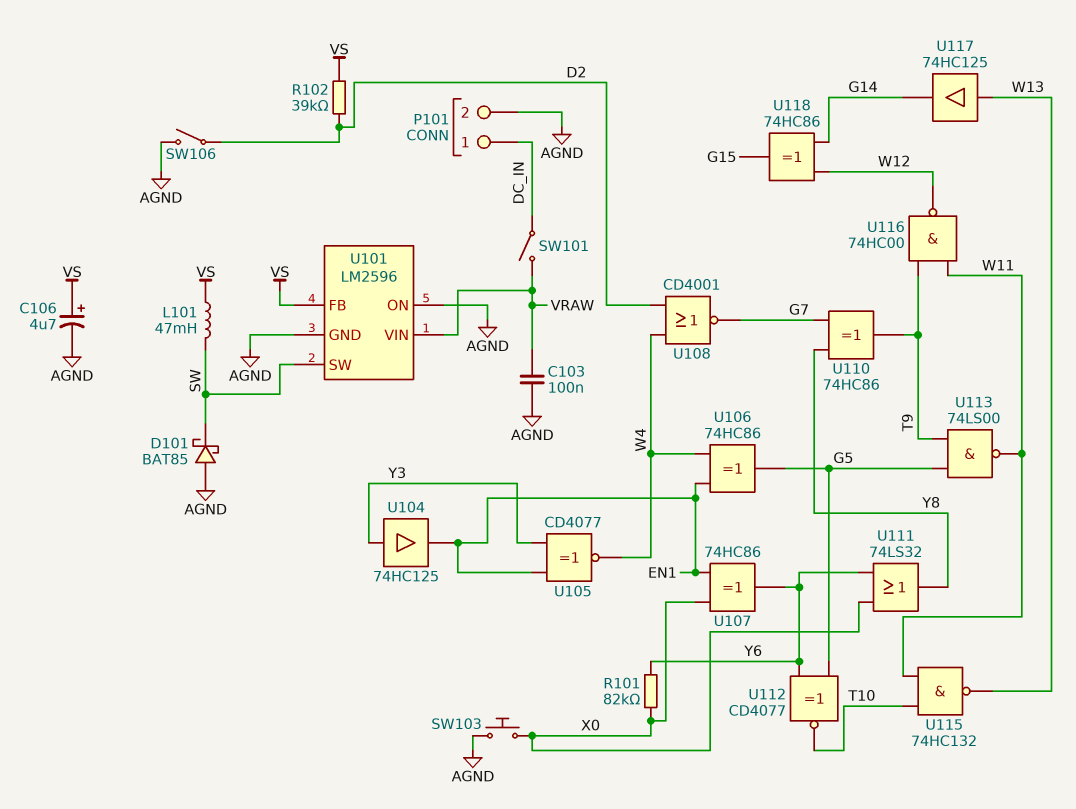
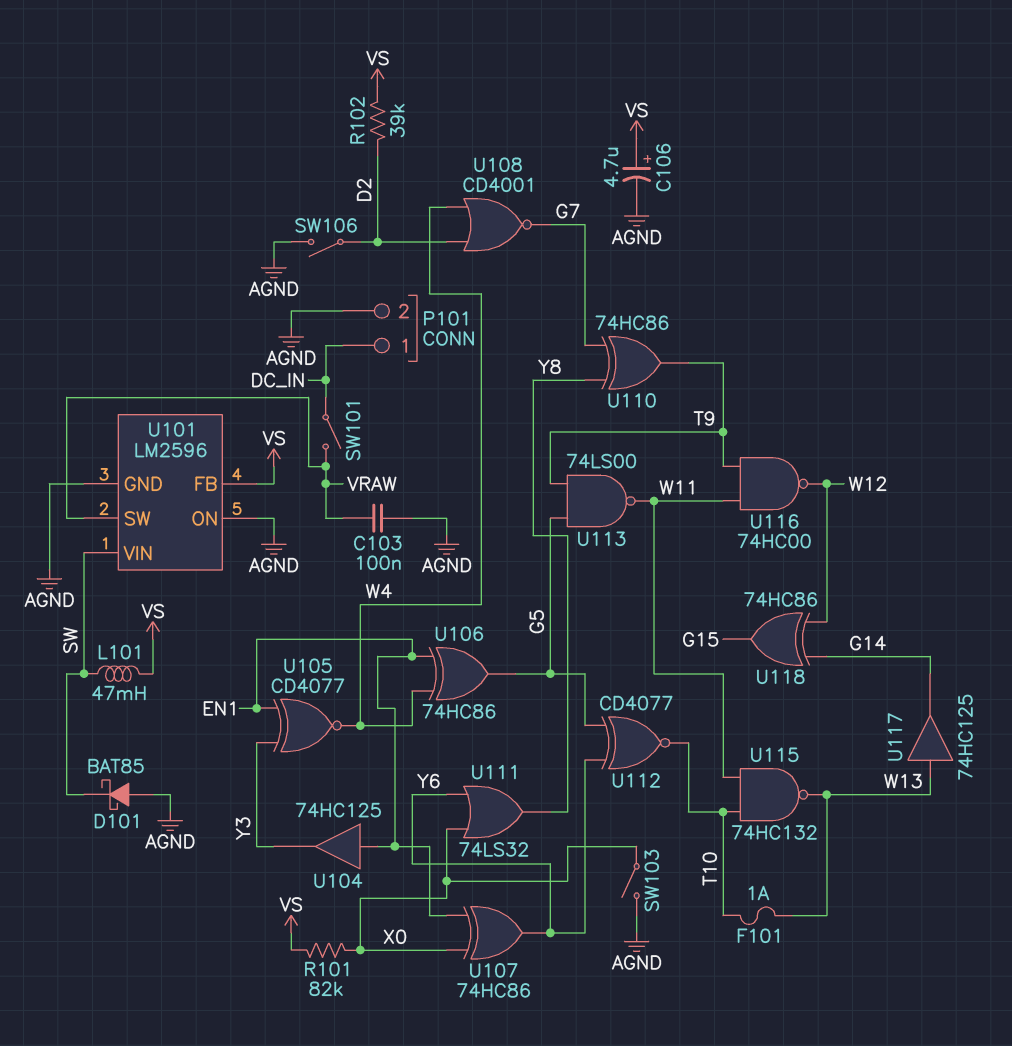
F101: none -> 1A (T10, W13)
R101: 82k (X0, Y6) -> 82k (VS, X0)
SW103: button (AGND, X0) -> switch (AGND, X0)
U101 pin SW: SW -> VRAW
U101 pin VIN: VRAW -> SW
U104: buffer 74HC125 (in Y3, out EN1) -> buffer 74HC125 (in EN1, out Y3)

